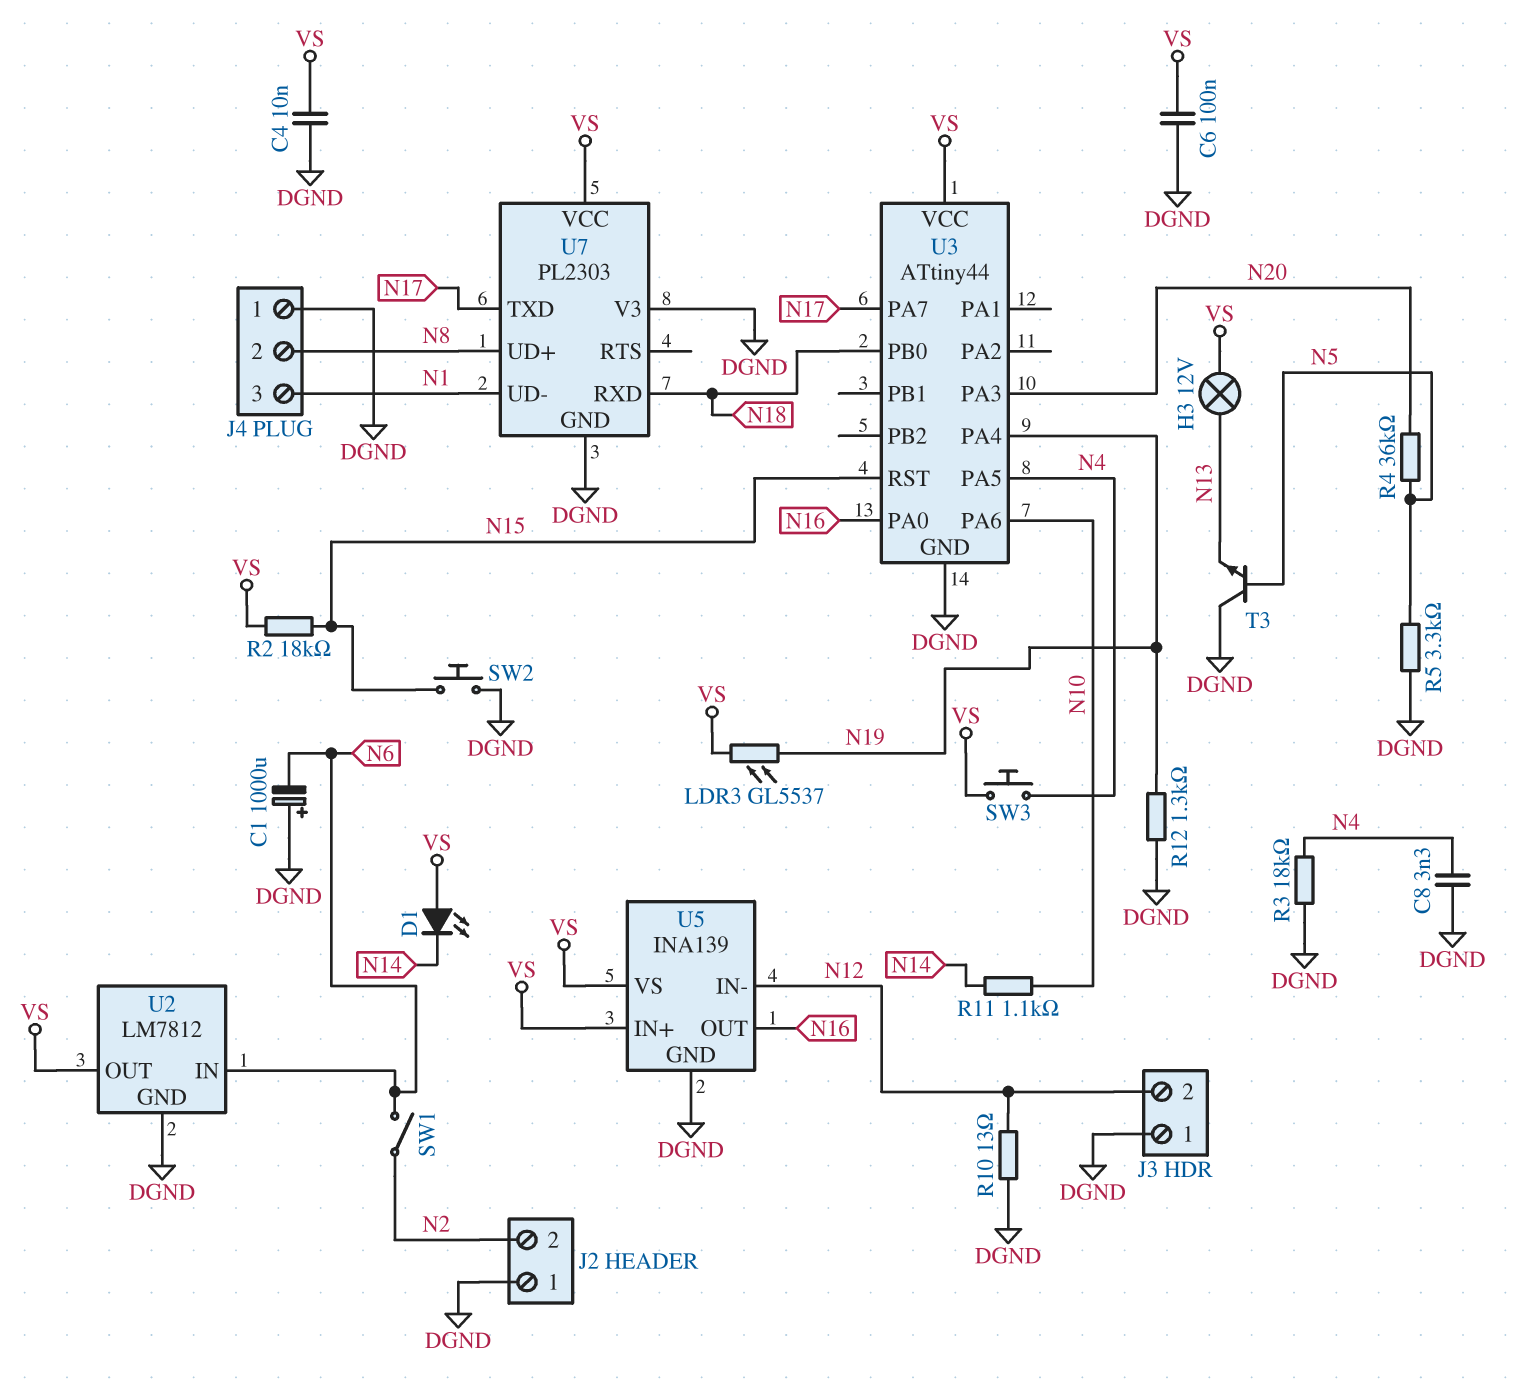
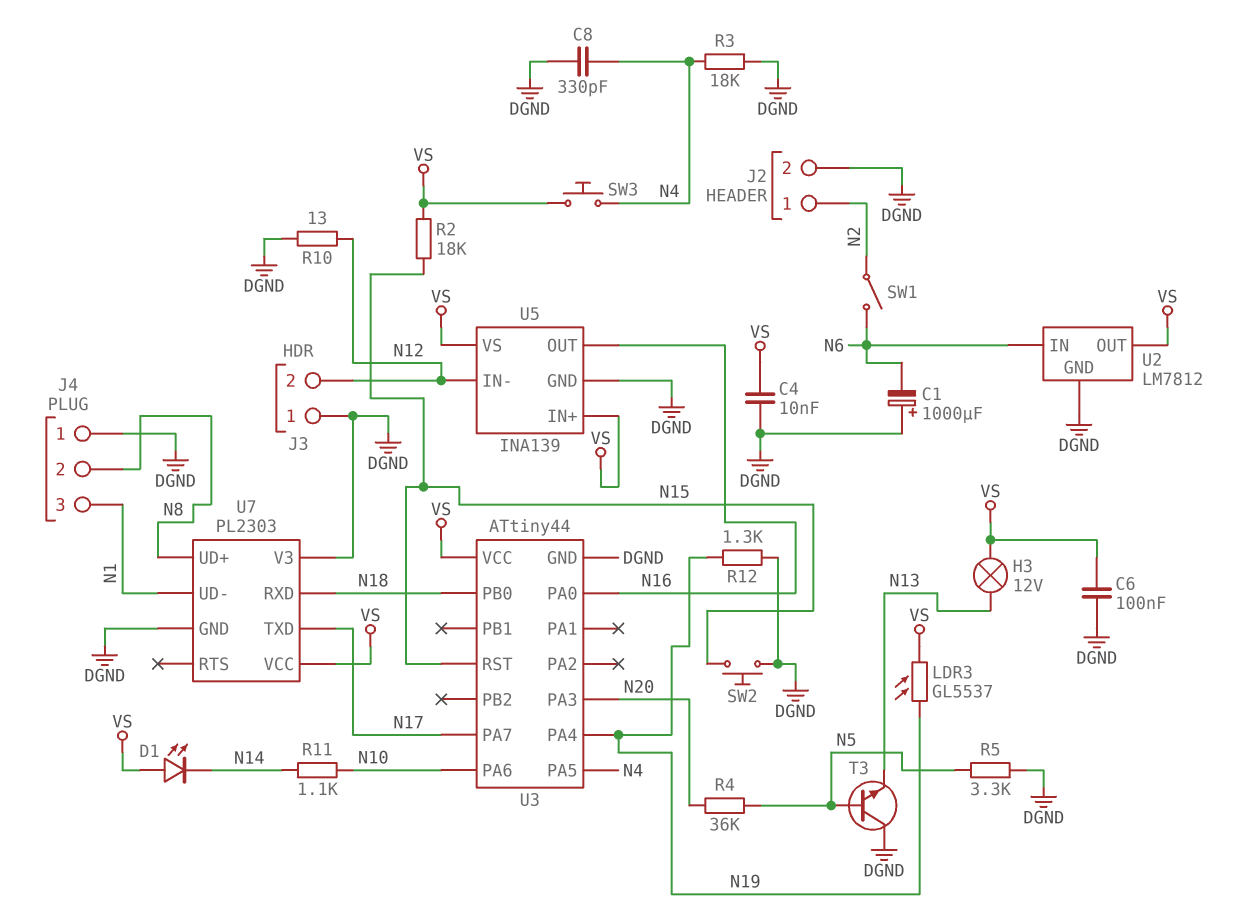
C8: 3.3nF (DGND, N4) -> 330pF (DGND, N4)
J2 pin 1: DGND -> N2
J2 pin 2: N2 -> DGND

